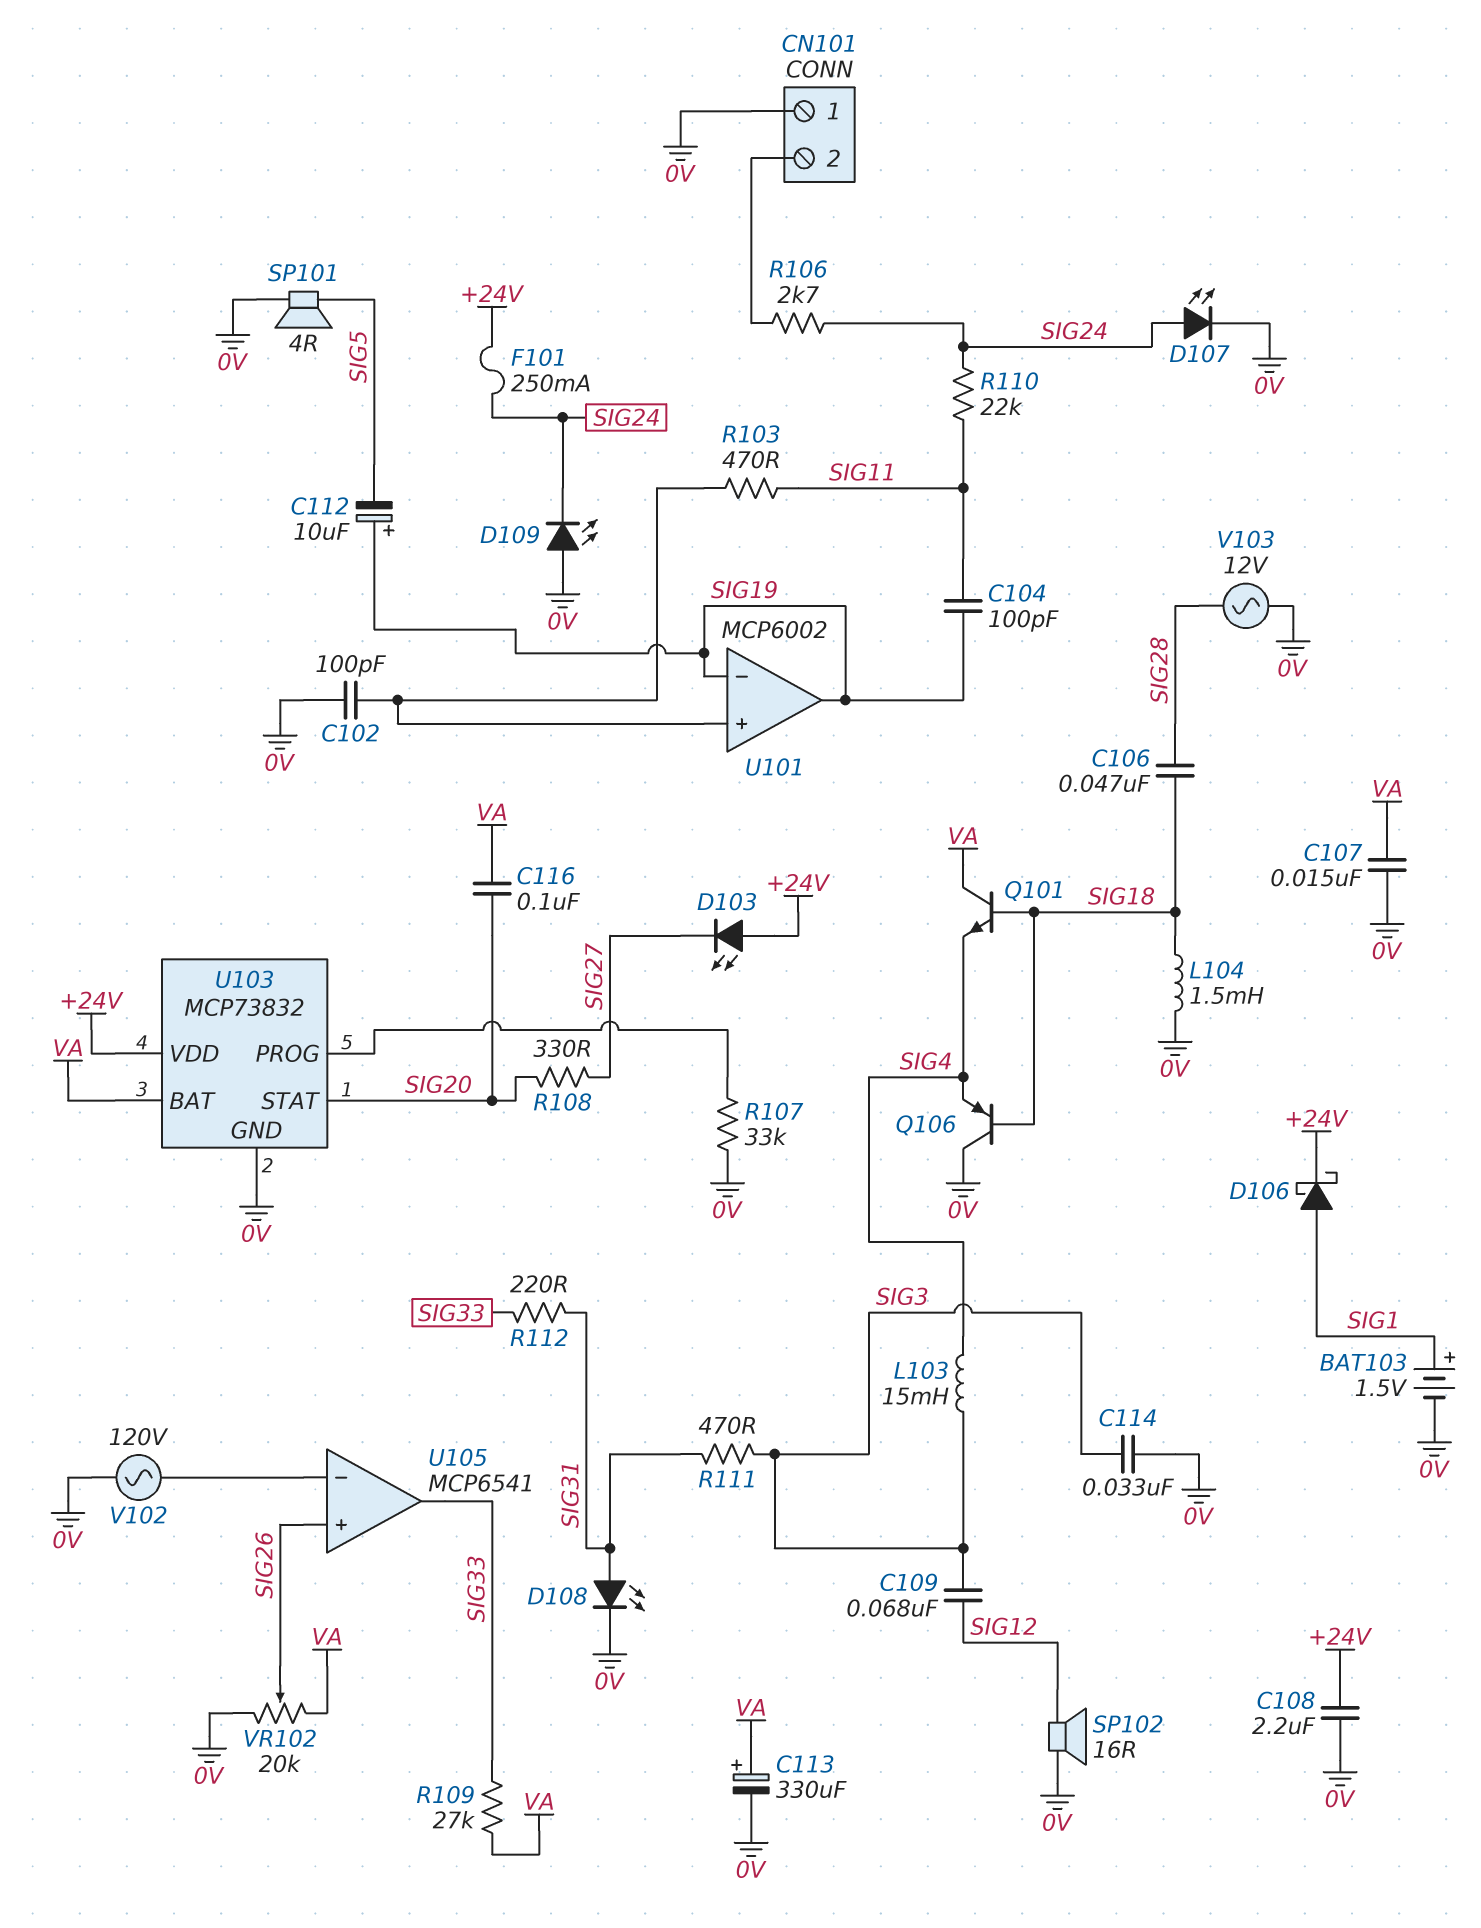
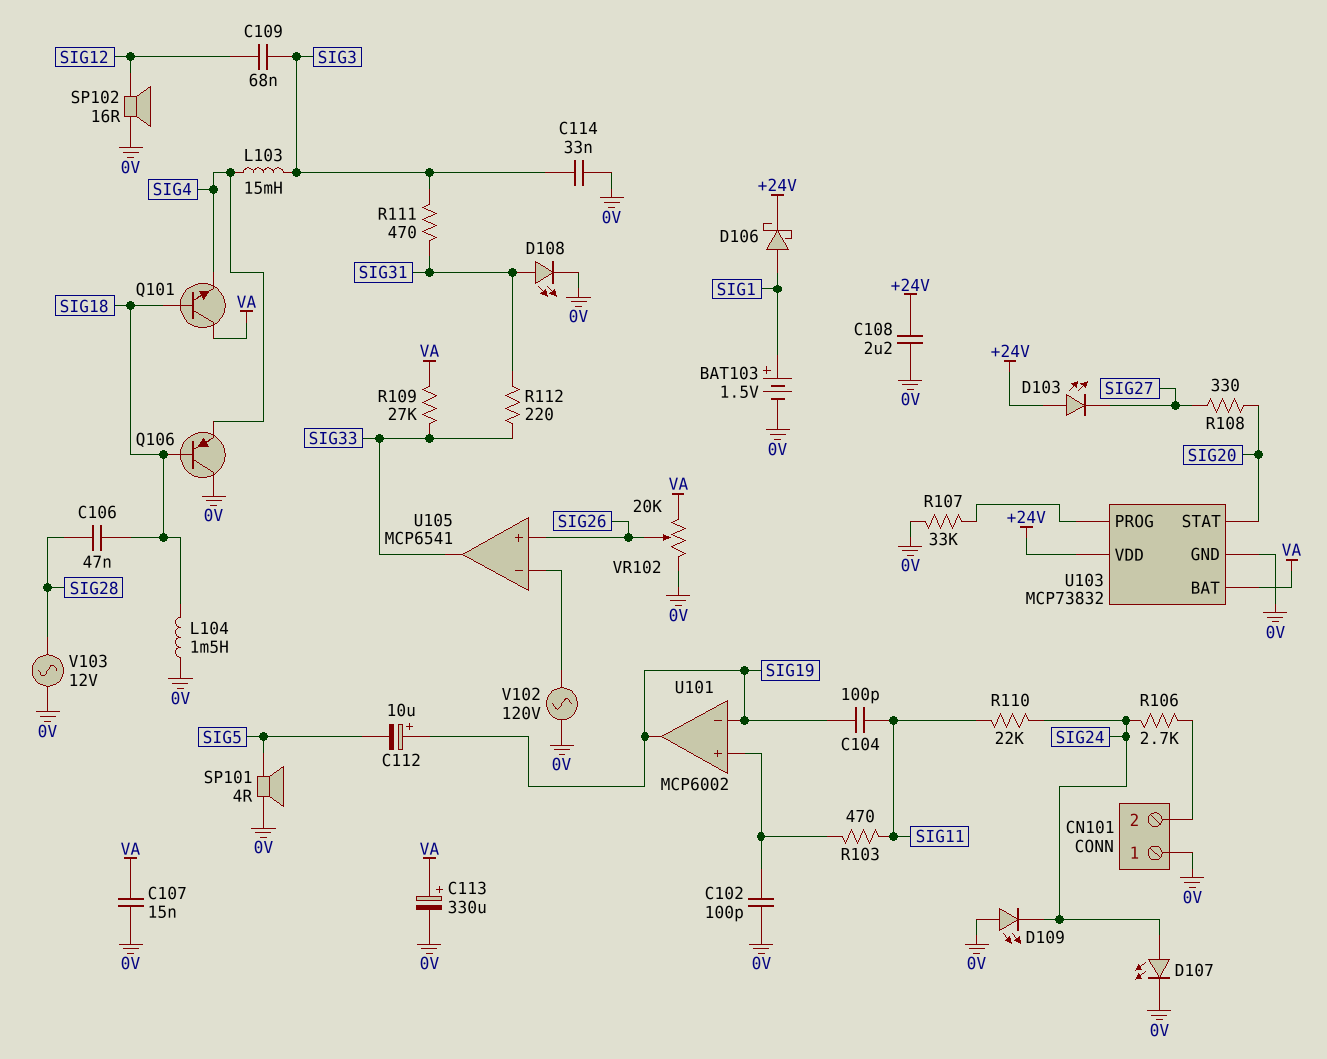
C116: 100nF (SIG20, VA) -> none
F101: 250mA (+24V, SIG24) -> none

